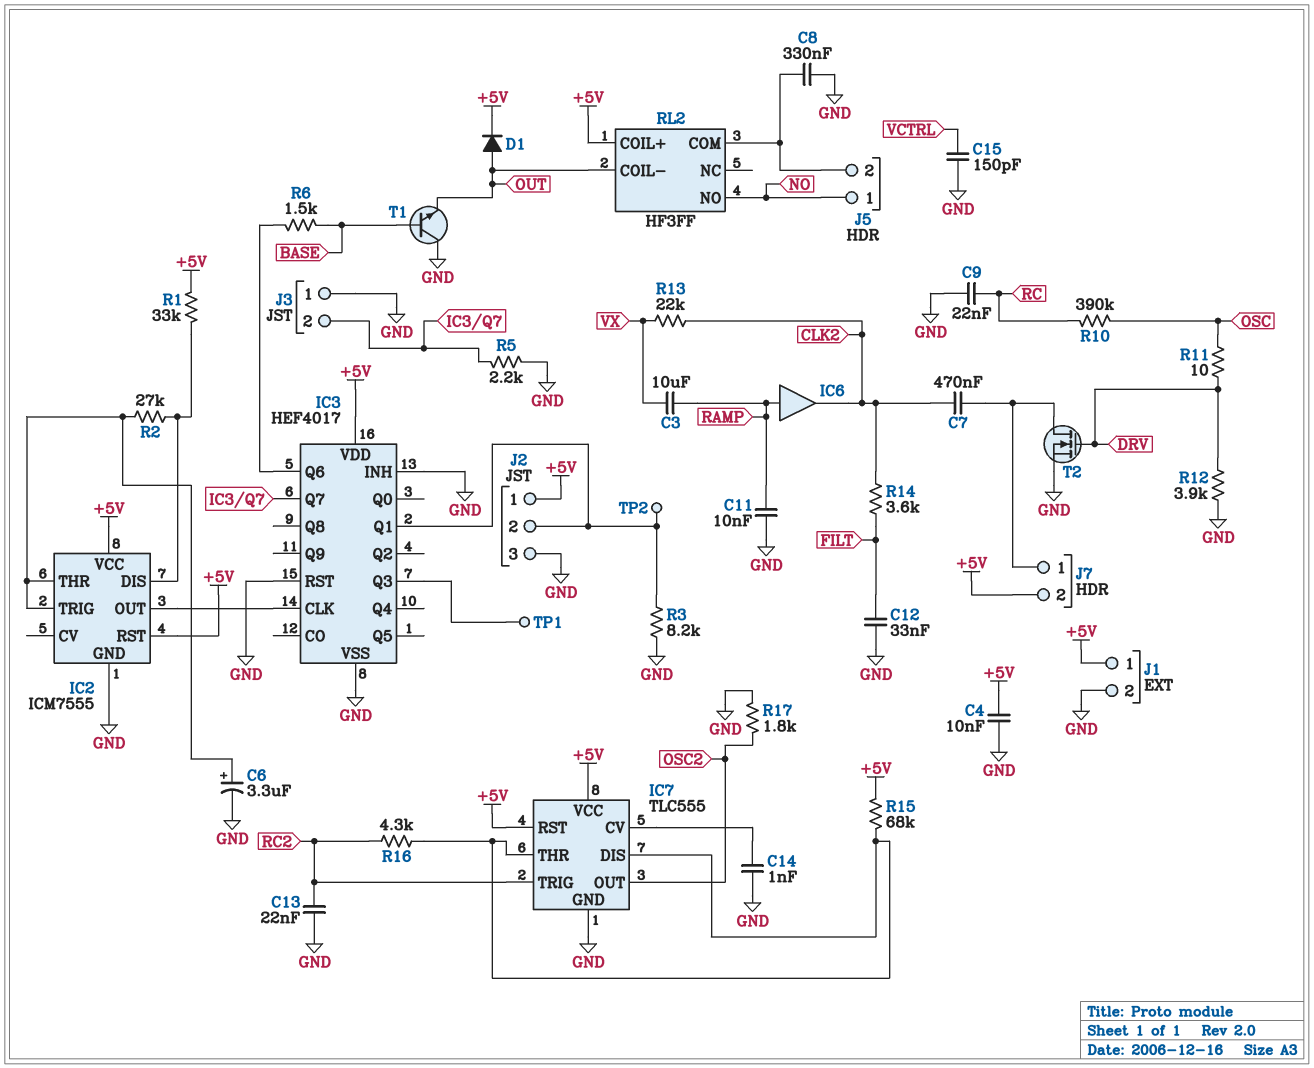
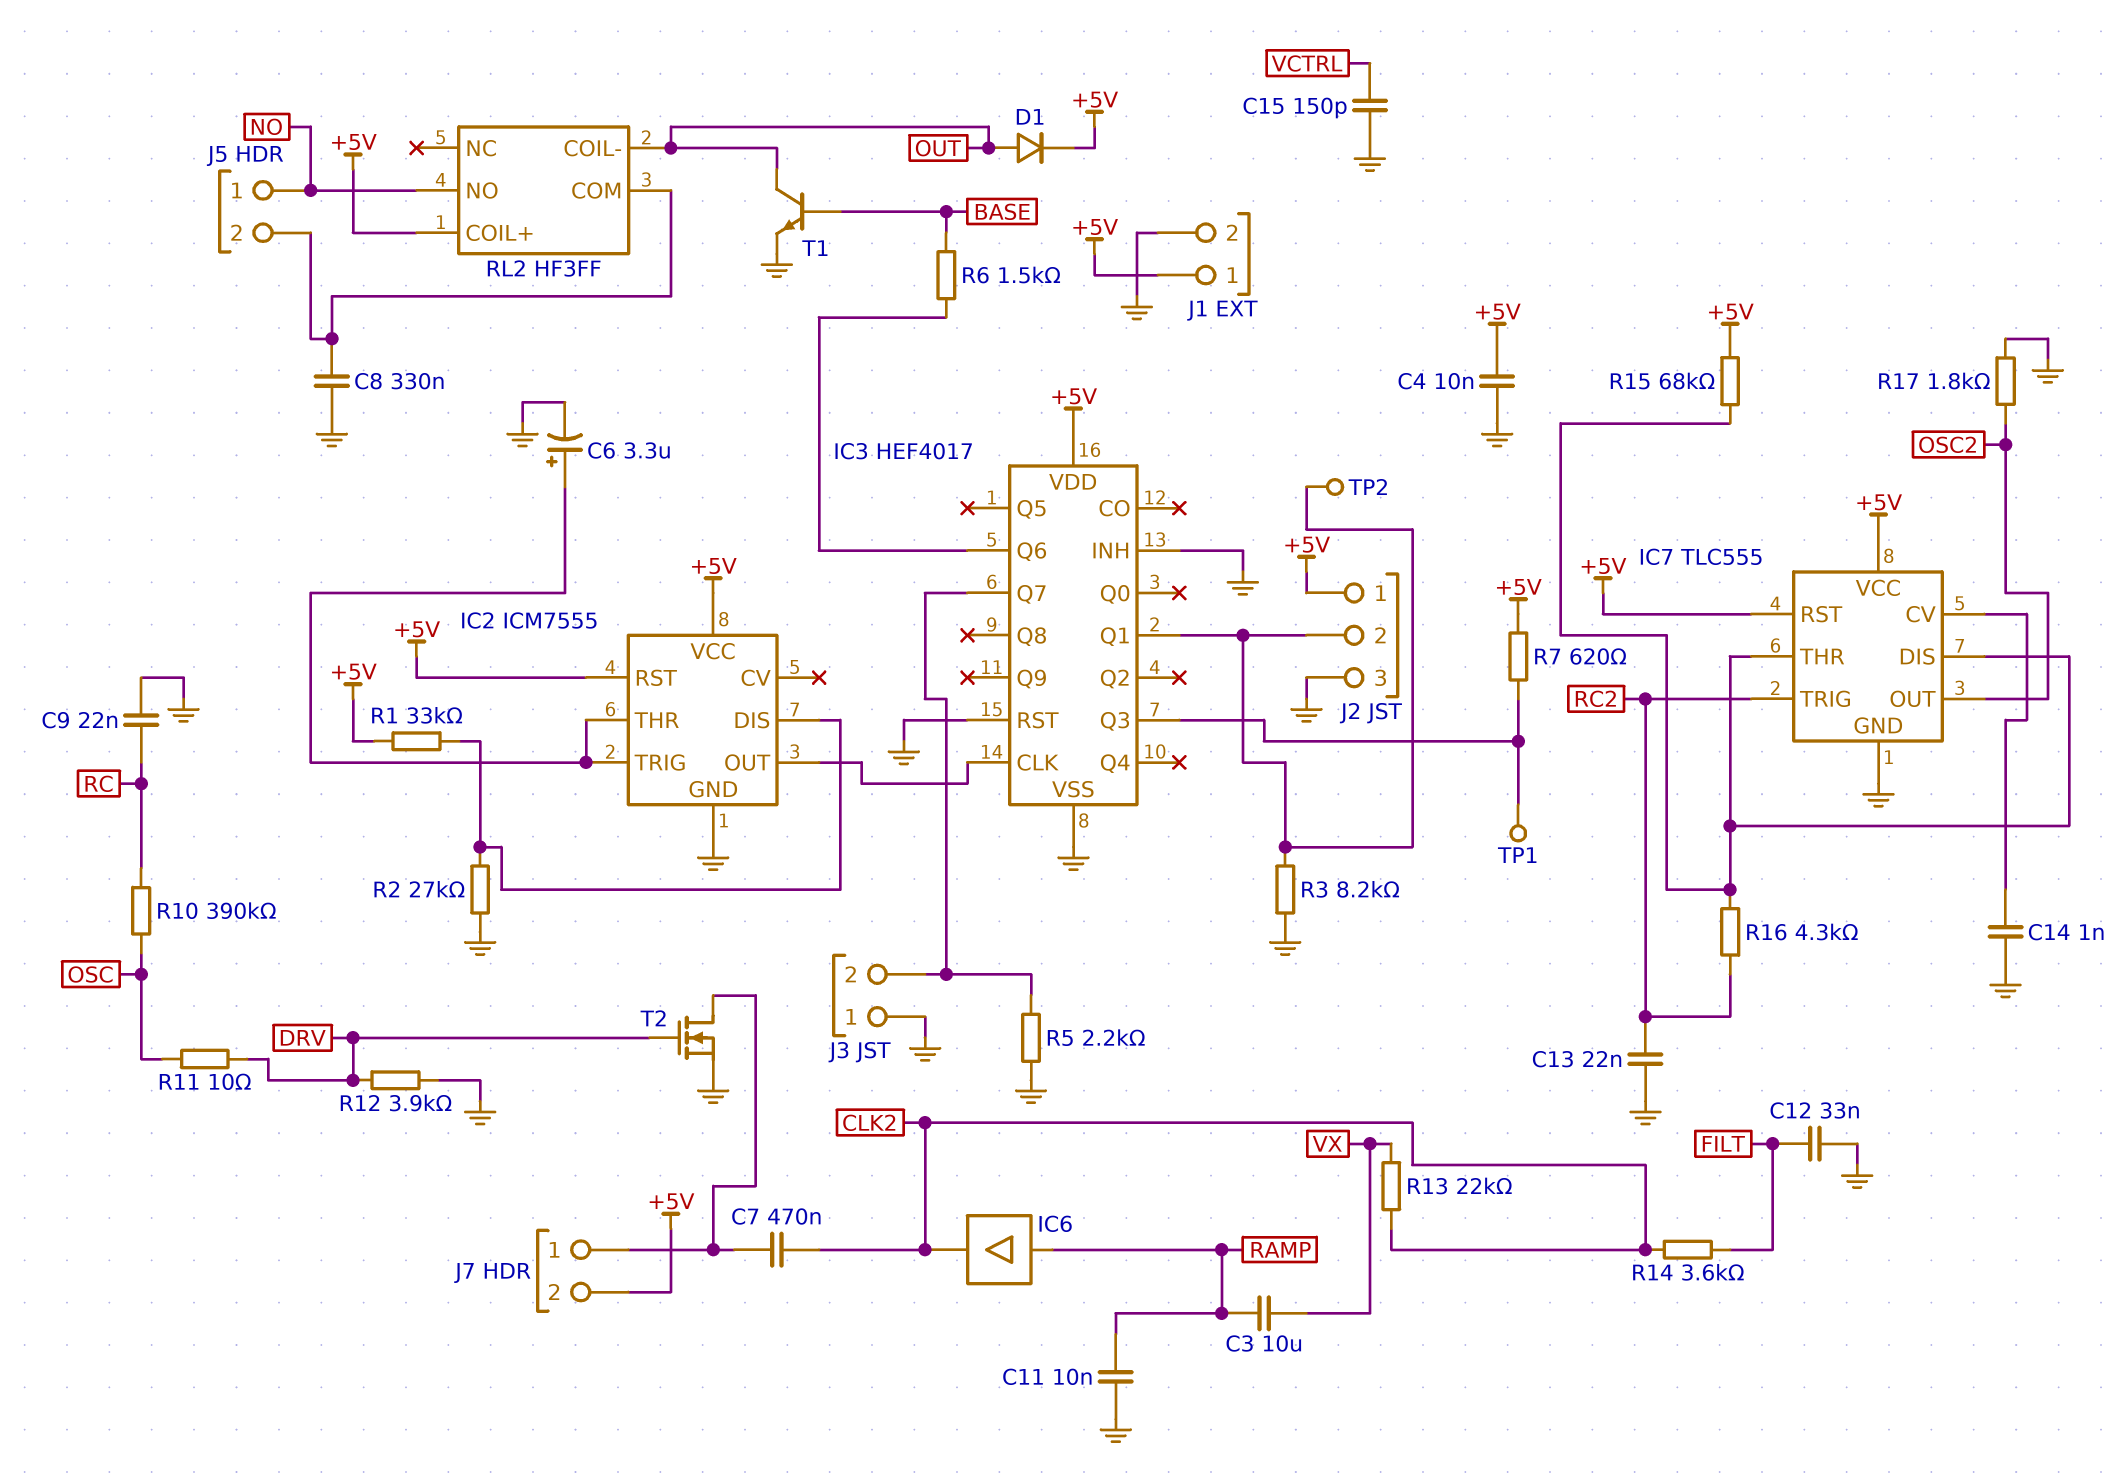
R2: 27k (IC2/DIS, IC2/THR) -> 27k (GND, IC2/DIS)
R7: none -> 620 (+5V, IC3/Q3)
T1: NPN (B BASE, C GND, E OUT) -> NPN (B BASE, C OUT, E GND)

